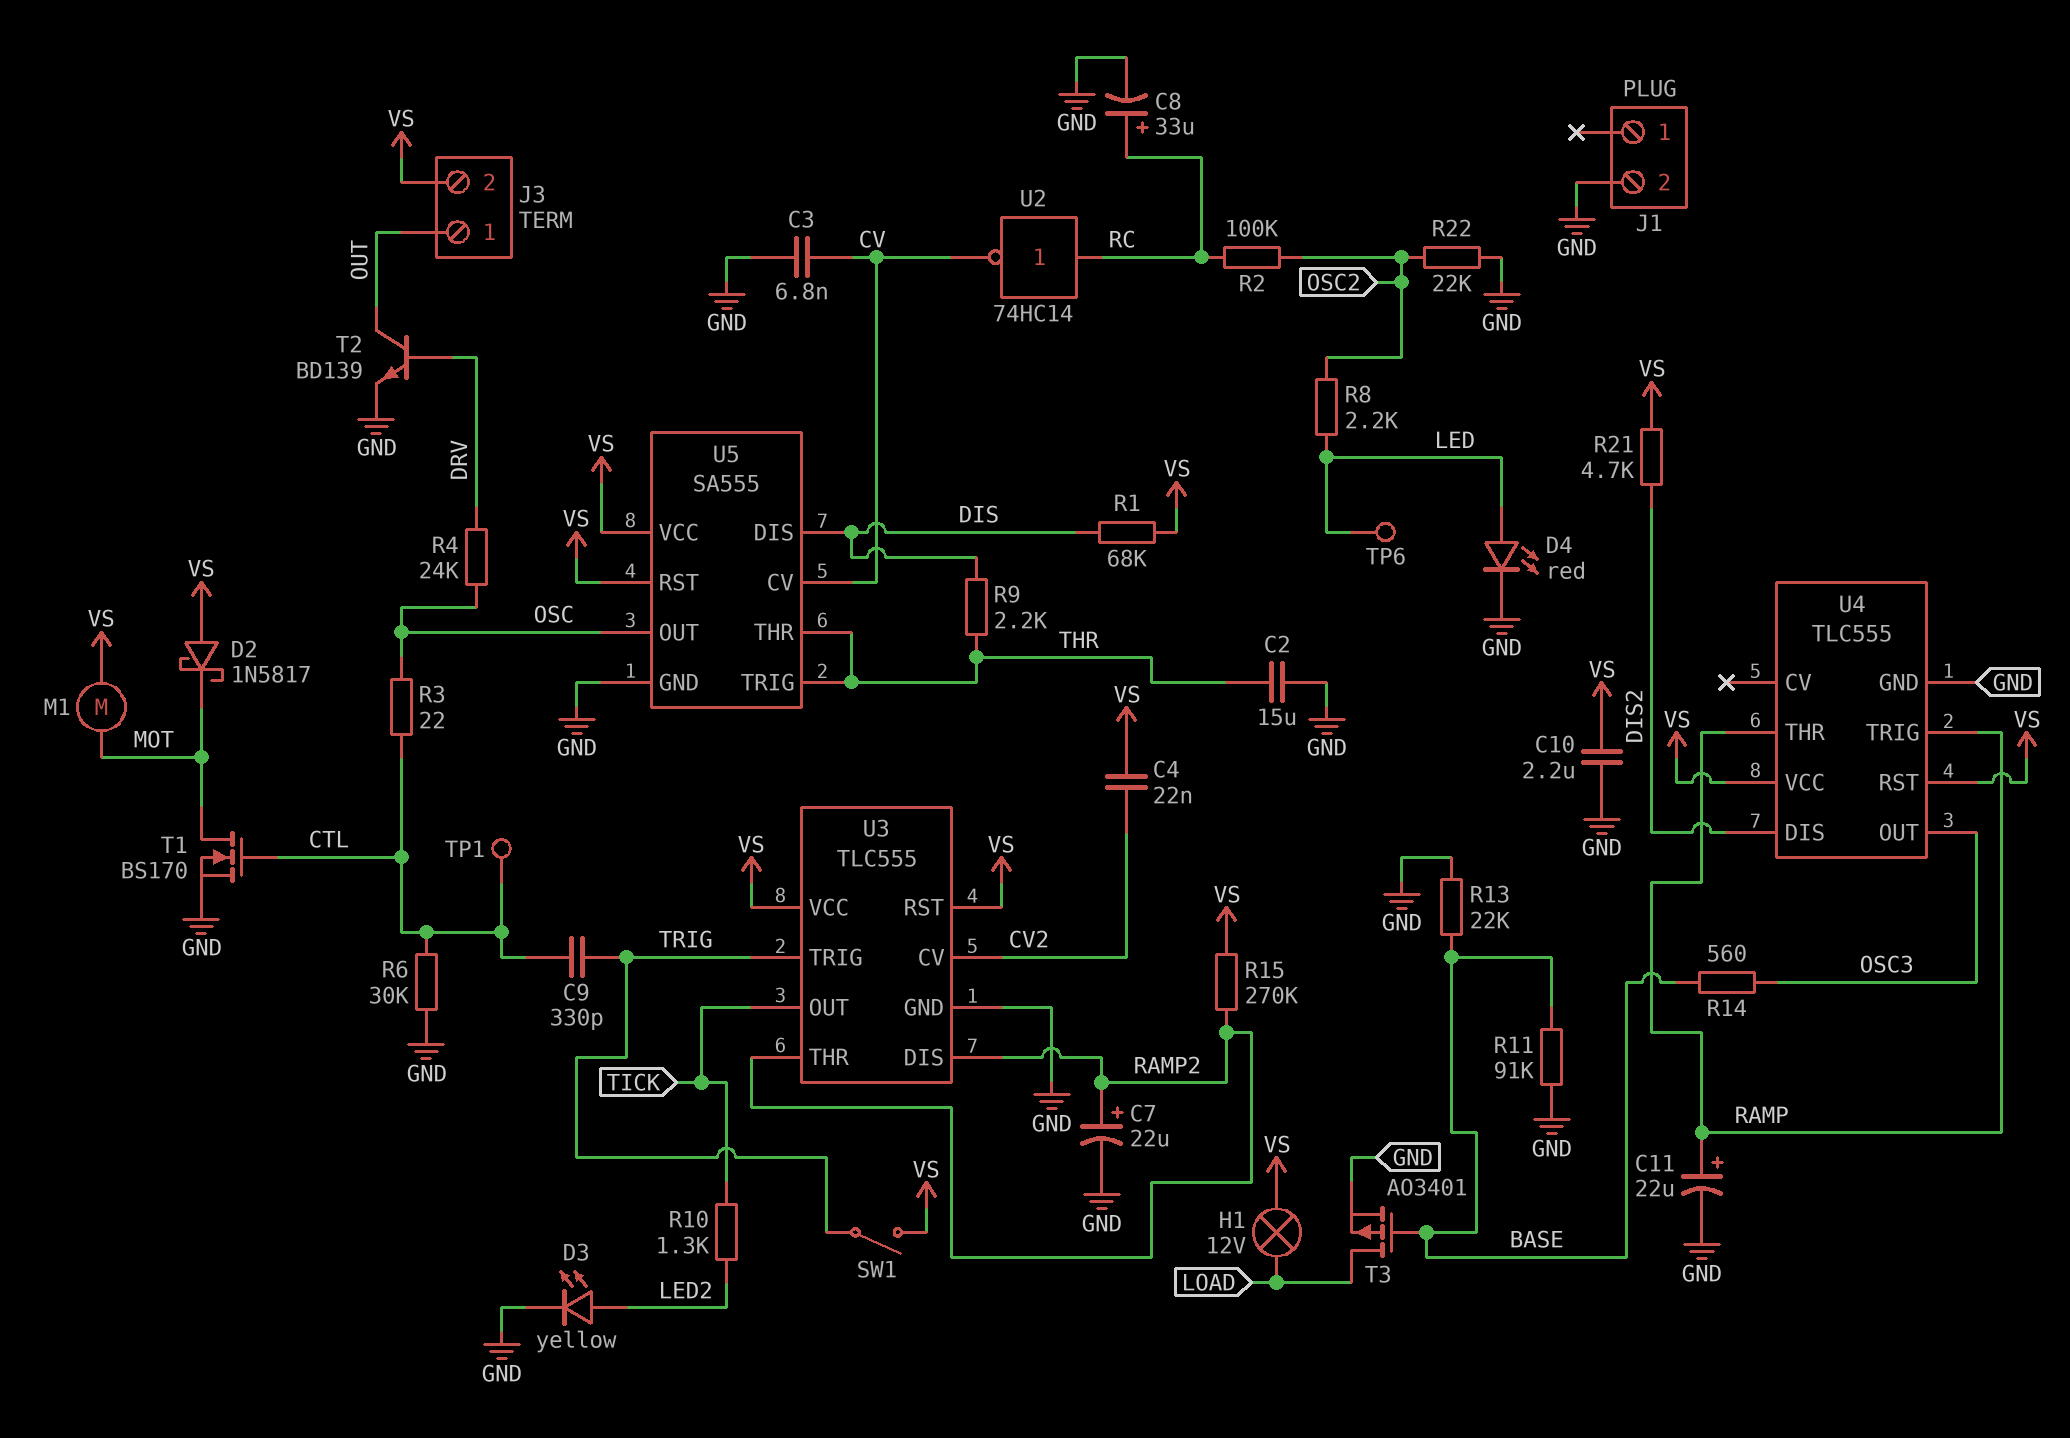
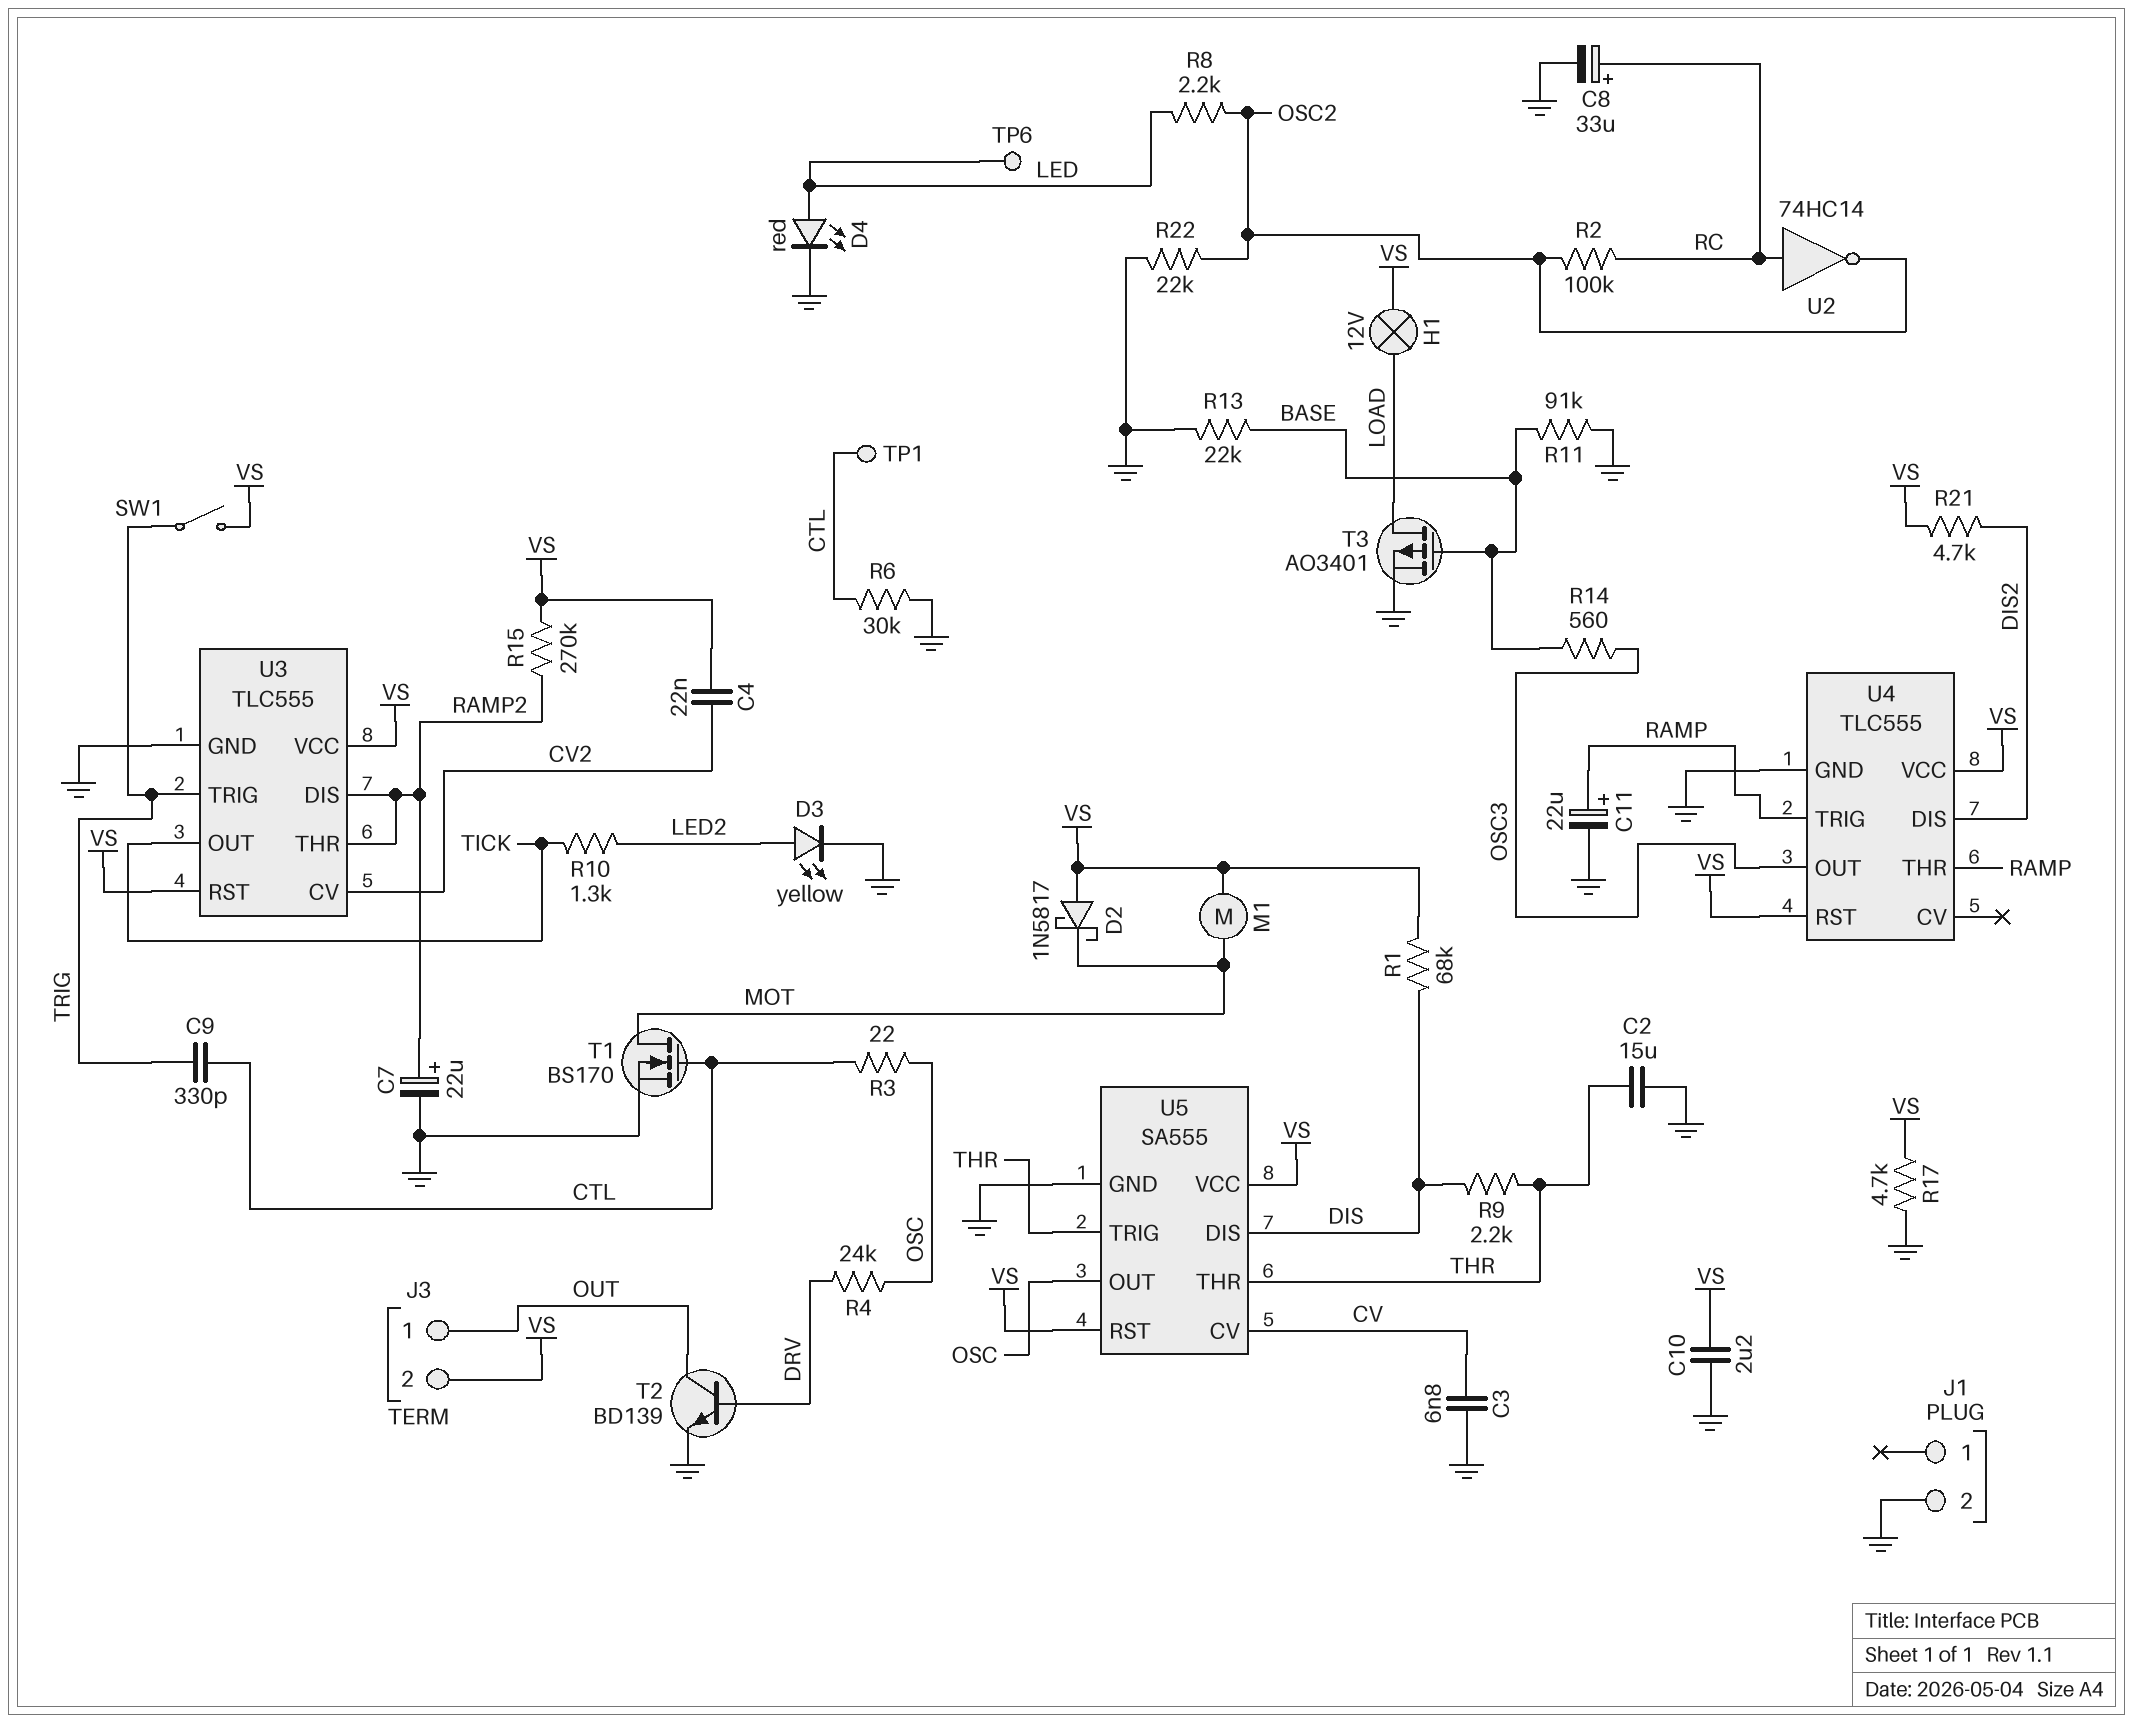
R17: none -> 4.7k (GND, VS)
U2: NOT 74HC14 (in RC, out CV) -> NOT 74HC14 (in RC, out OSC2)

